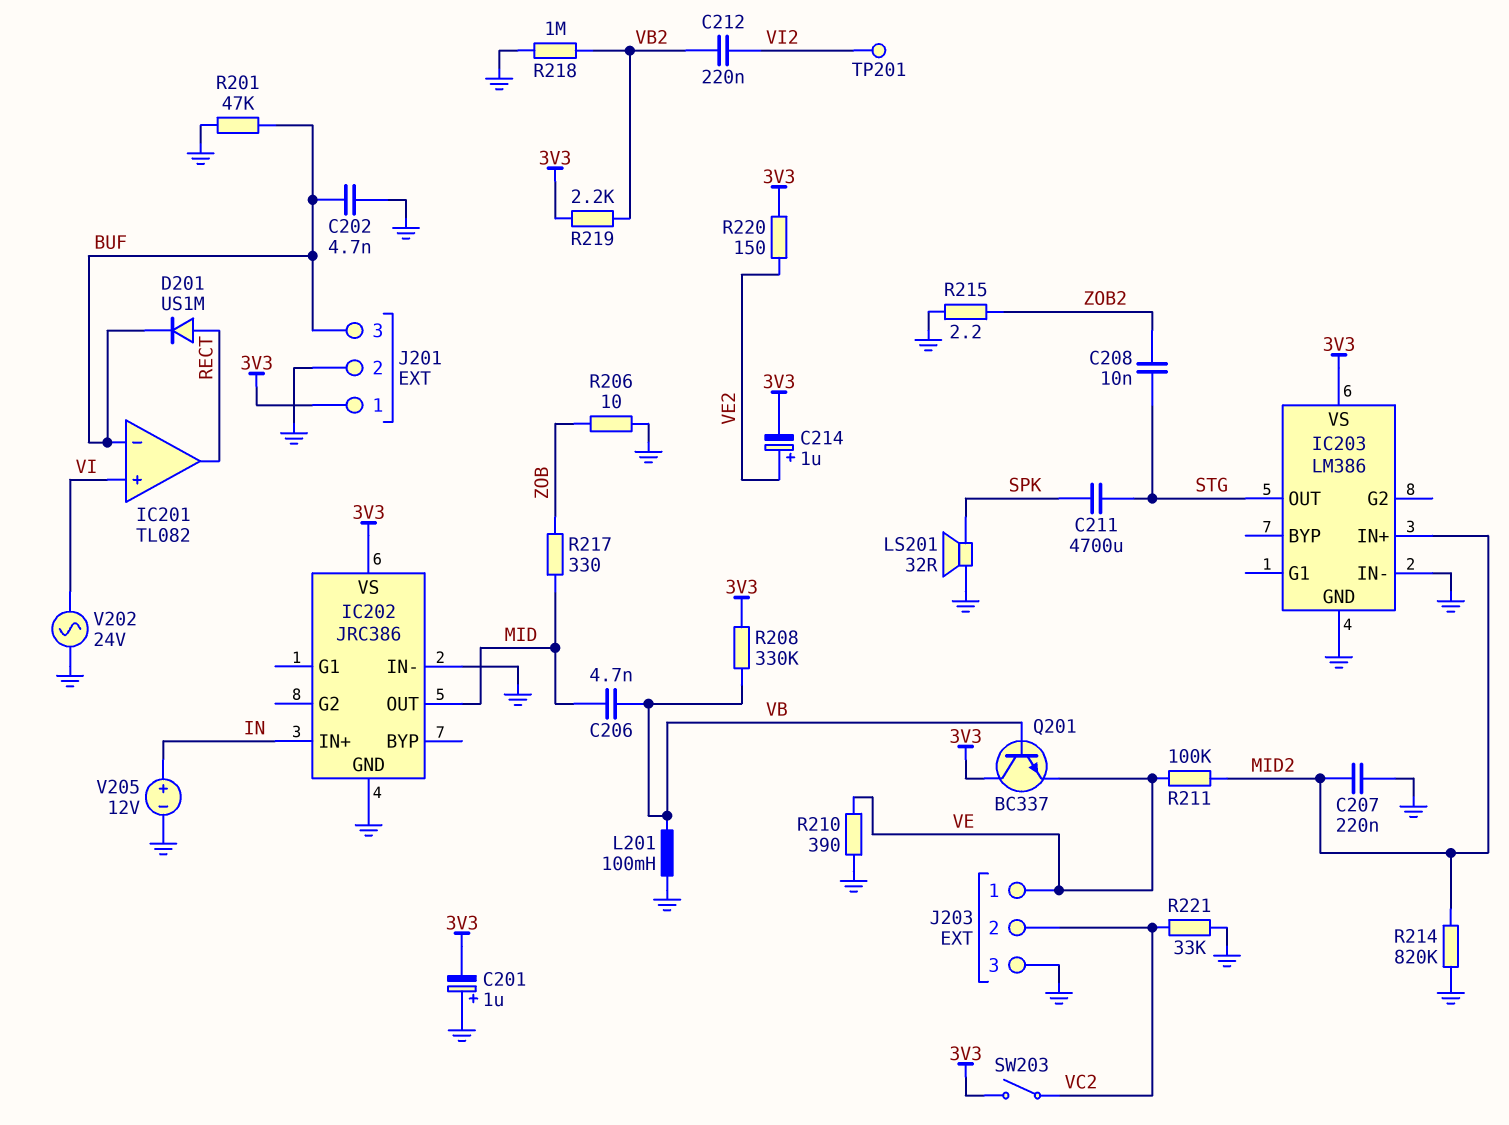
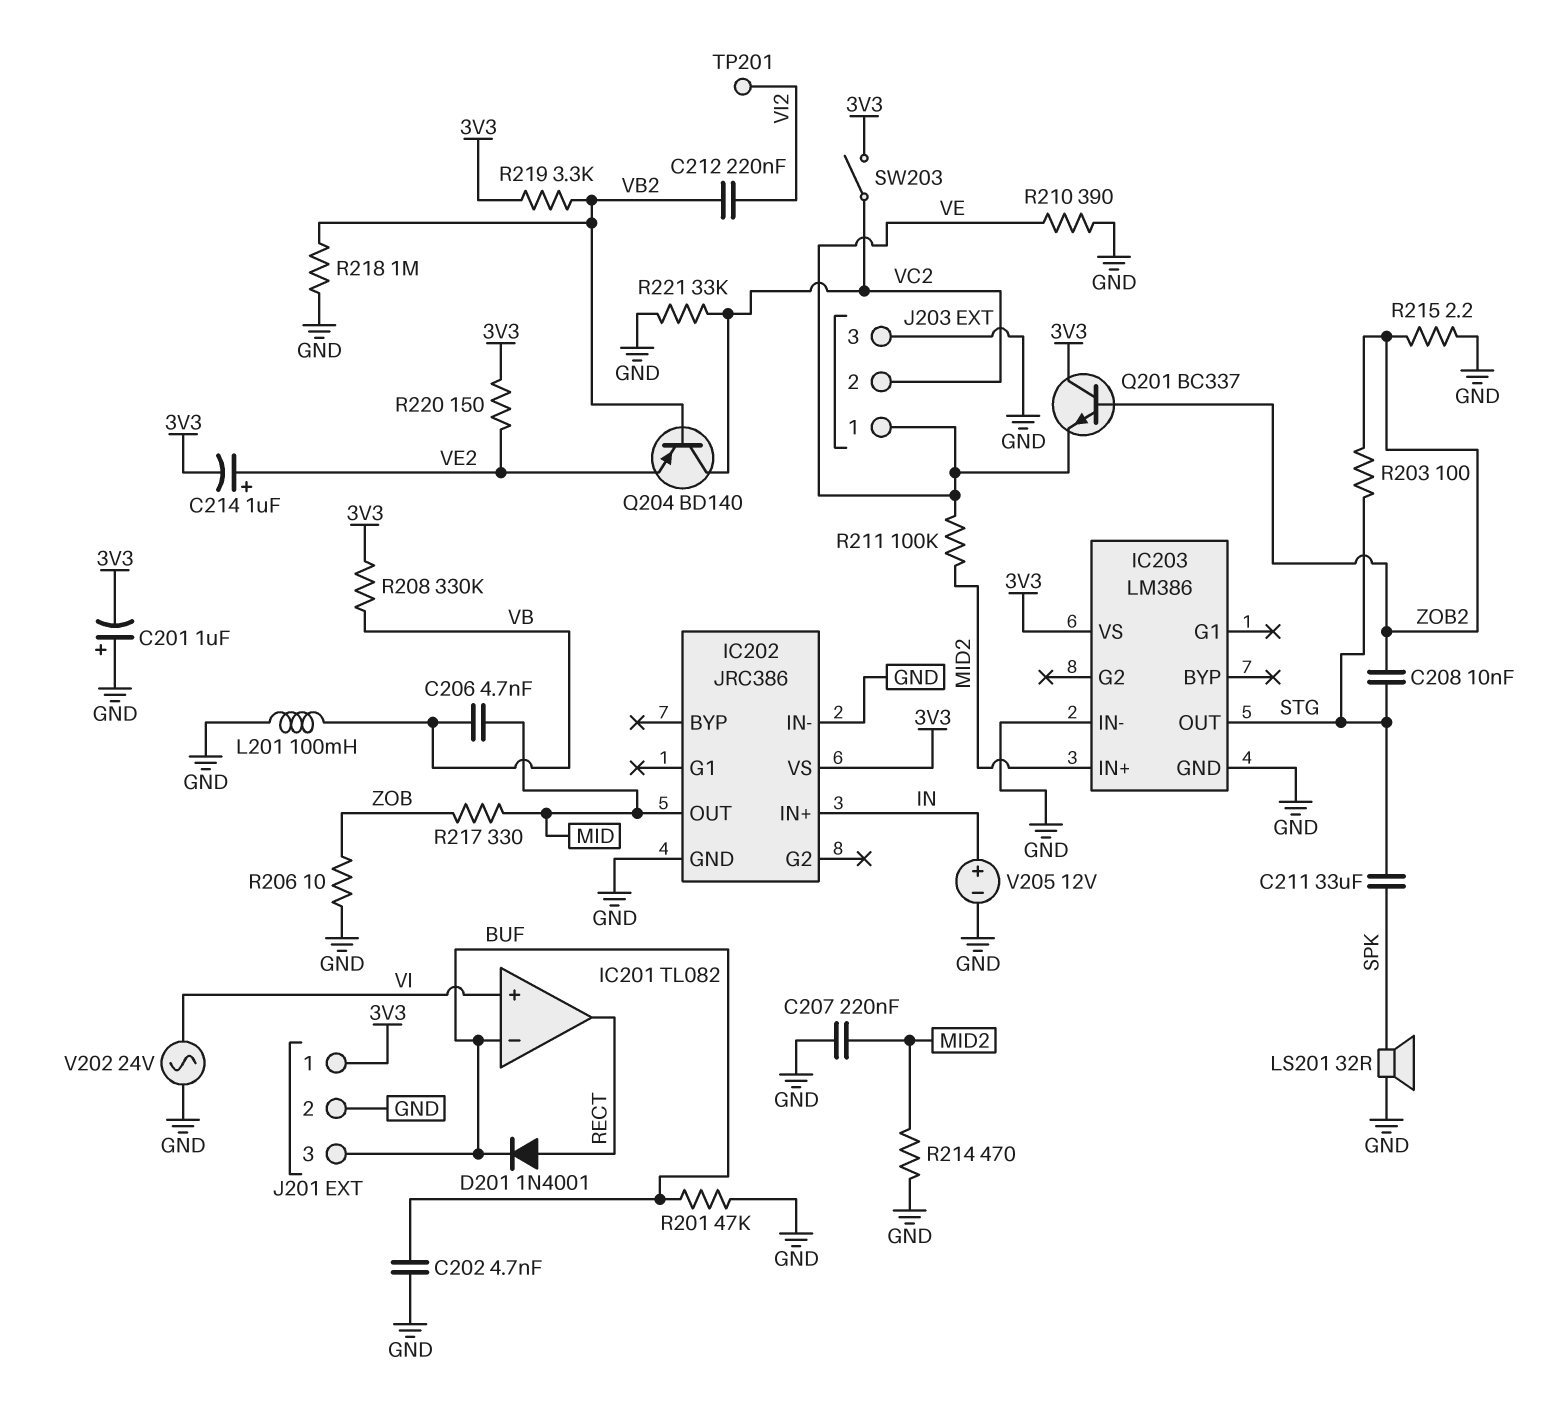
C211: 4700uF (SPK, STG) -> 33uF (SPK, STG)
D201: diode US1M (A RECT, K BUF) -> diode 1N4001 (A RECT, K BUF)
Q201: NPN BC337 (B VB, C 3V3, E VE) -> NPN BC337 (B ZOB2, C 3V3, E VE)
Q204: none -> PNP BD140 (B VB2, C VC2, E VE2)
R203: none -> 100 (STG, ZOB2)
R214: 820k (GND, MID2) -> 470 (GND, MID2)
R219: 2.2k (3V3, VB2) -> 3.3k (3V3, VB2)

